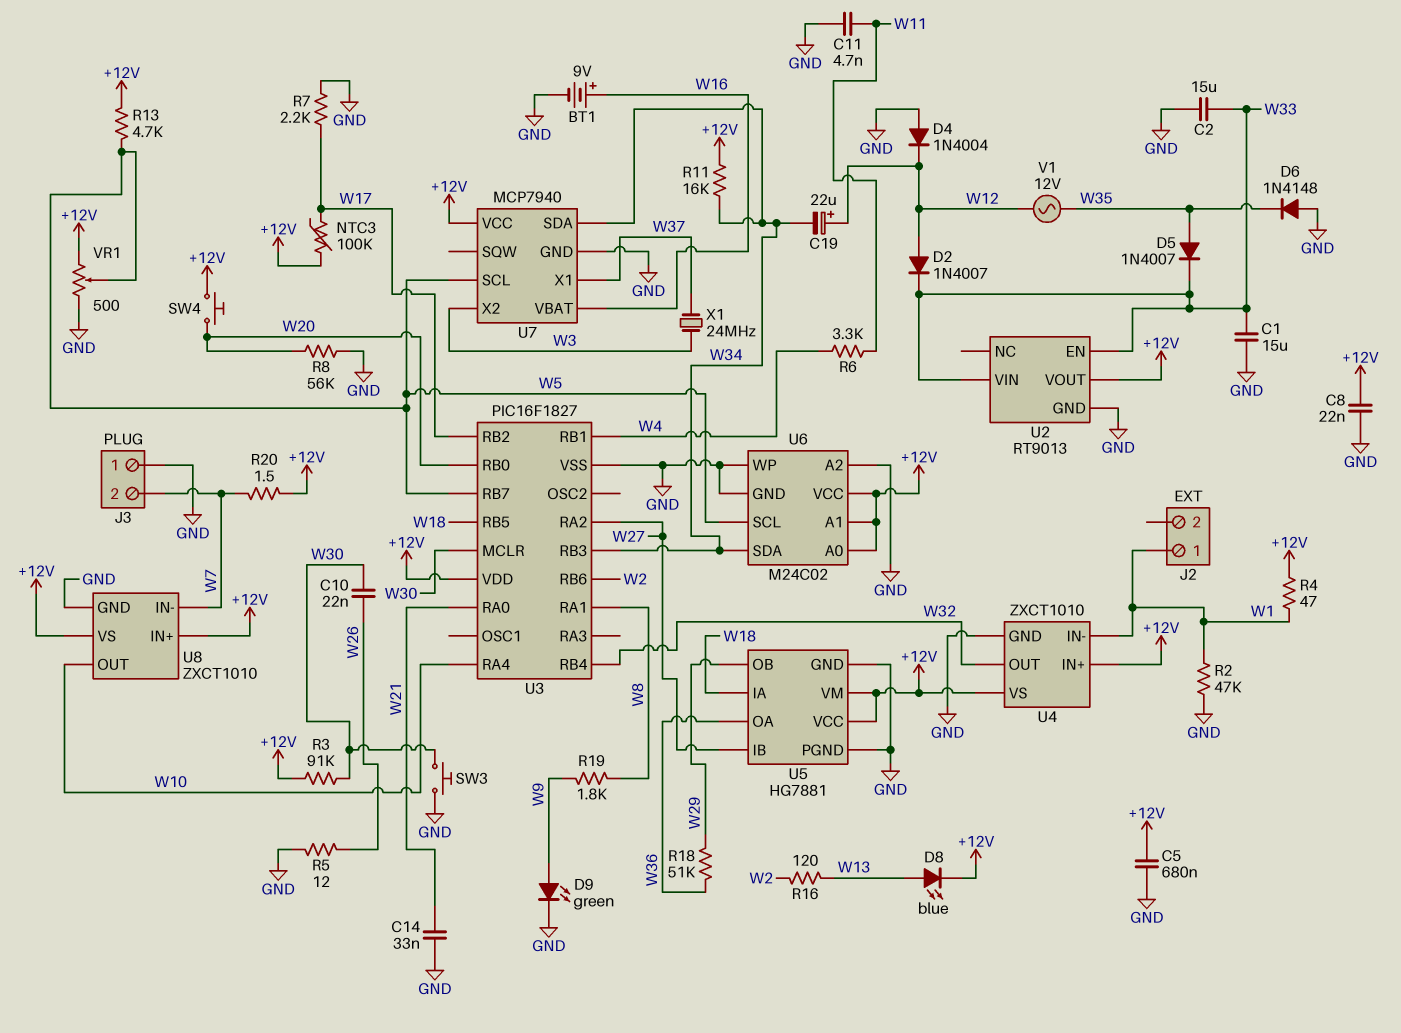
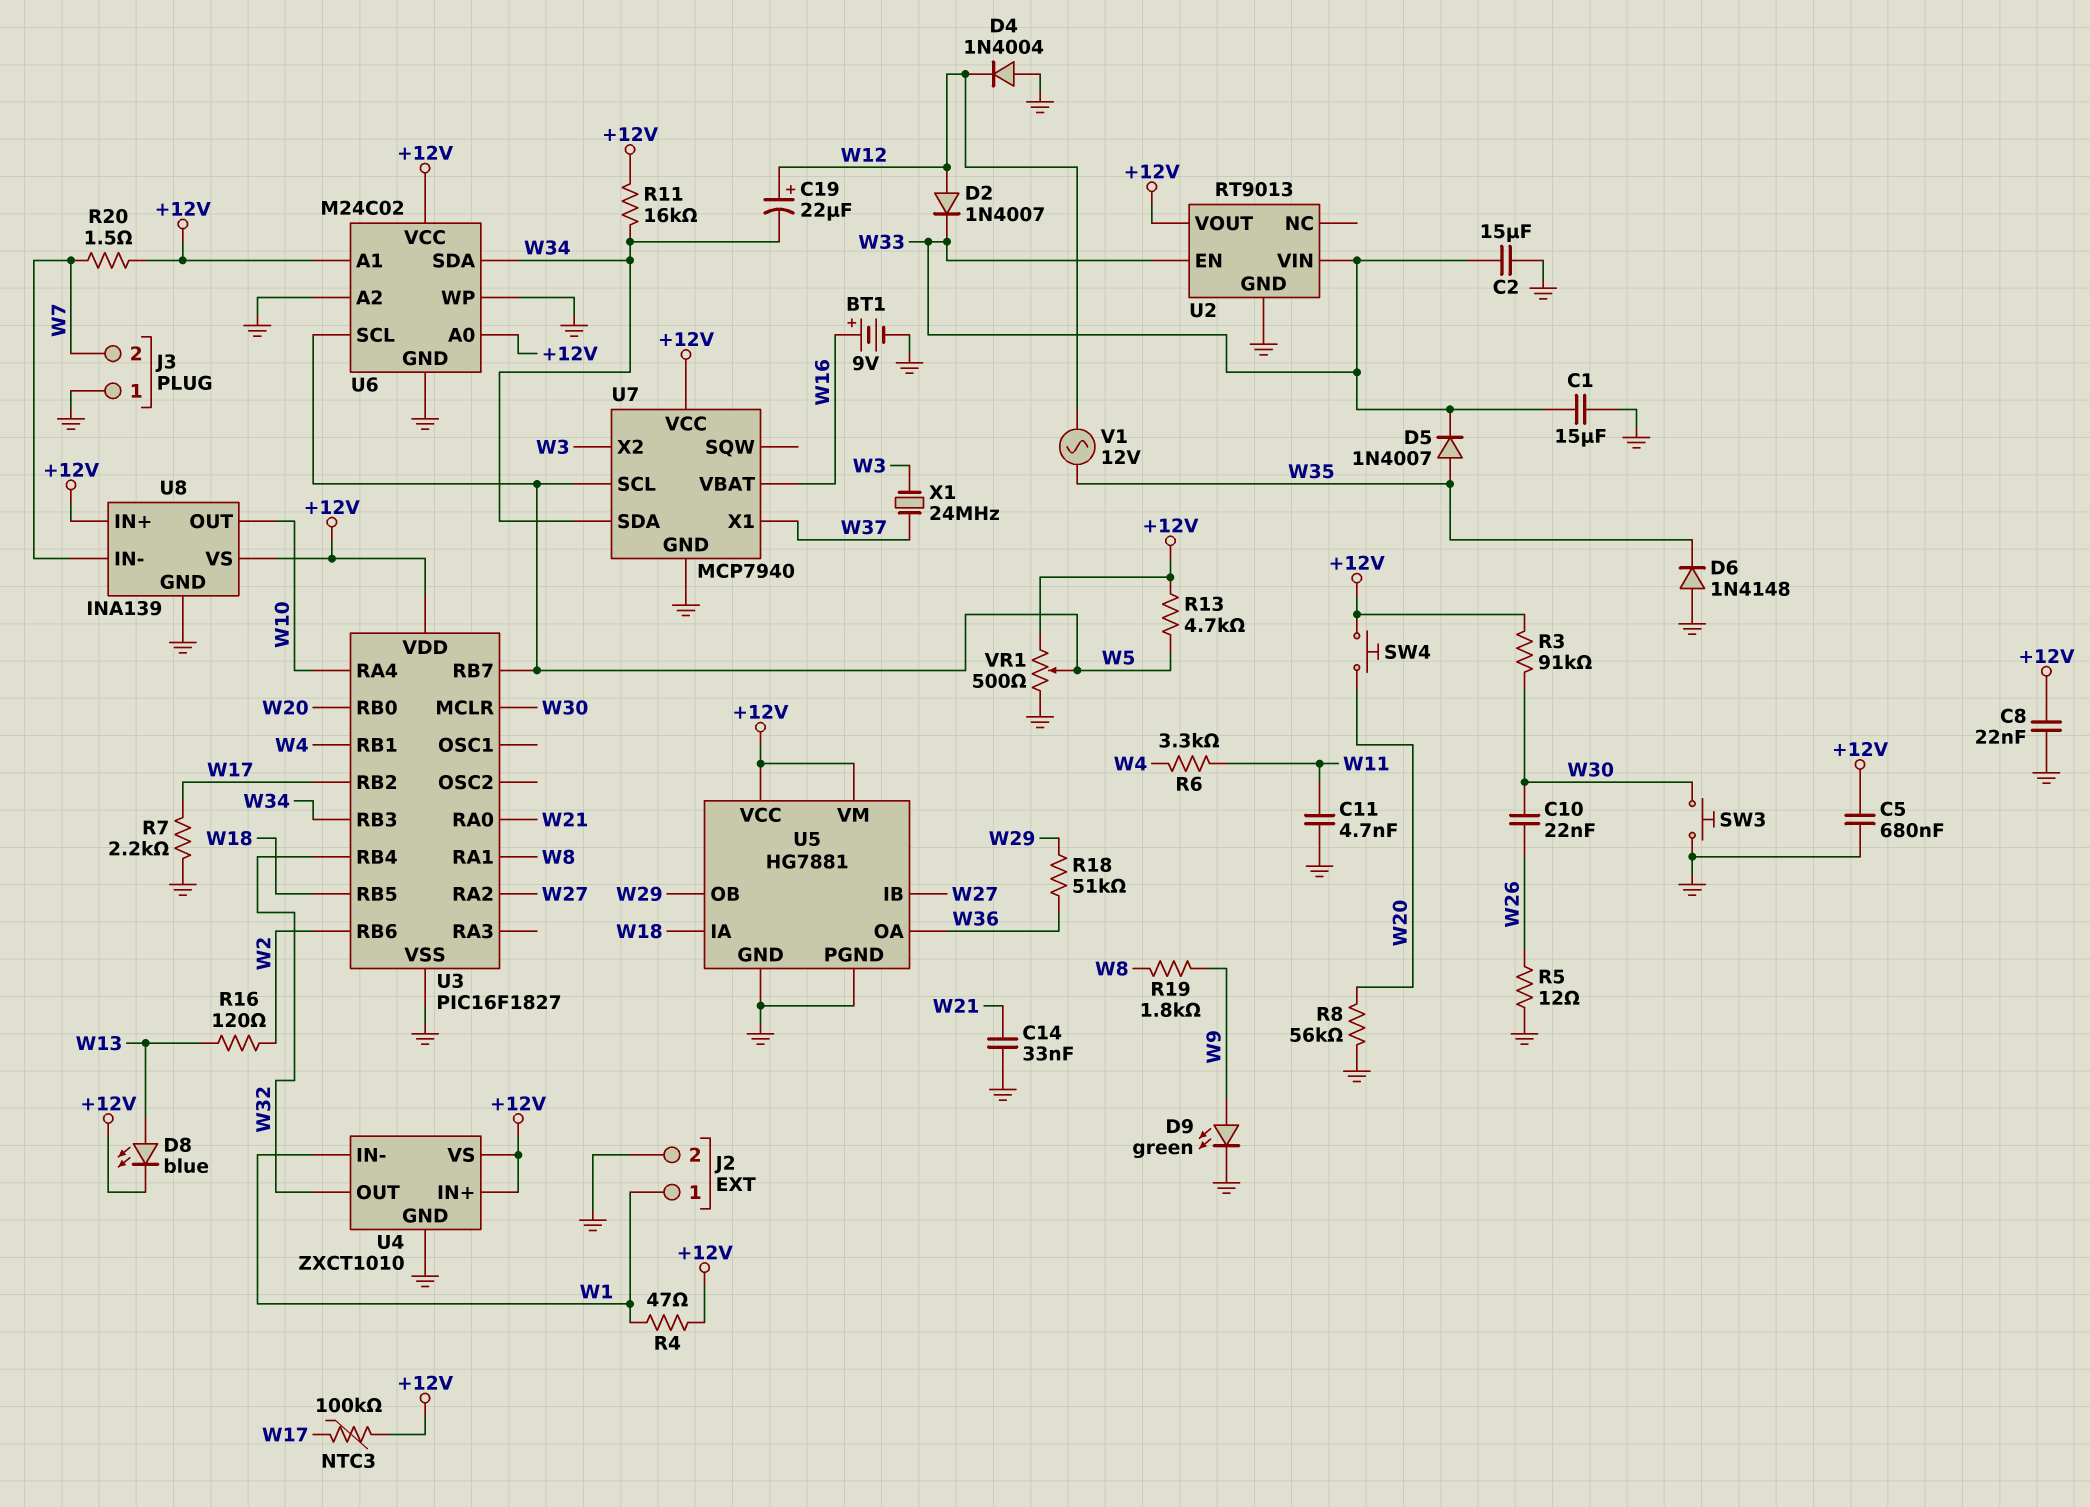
J2 pin 2: none -> GND
R2: 47k (GND, W1) -> none
U8: ZXCT1010 -> INA139

